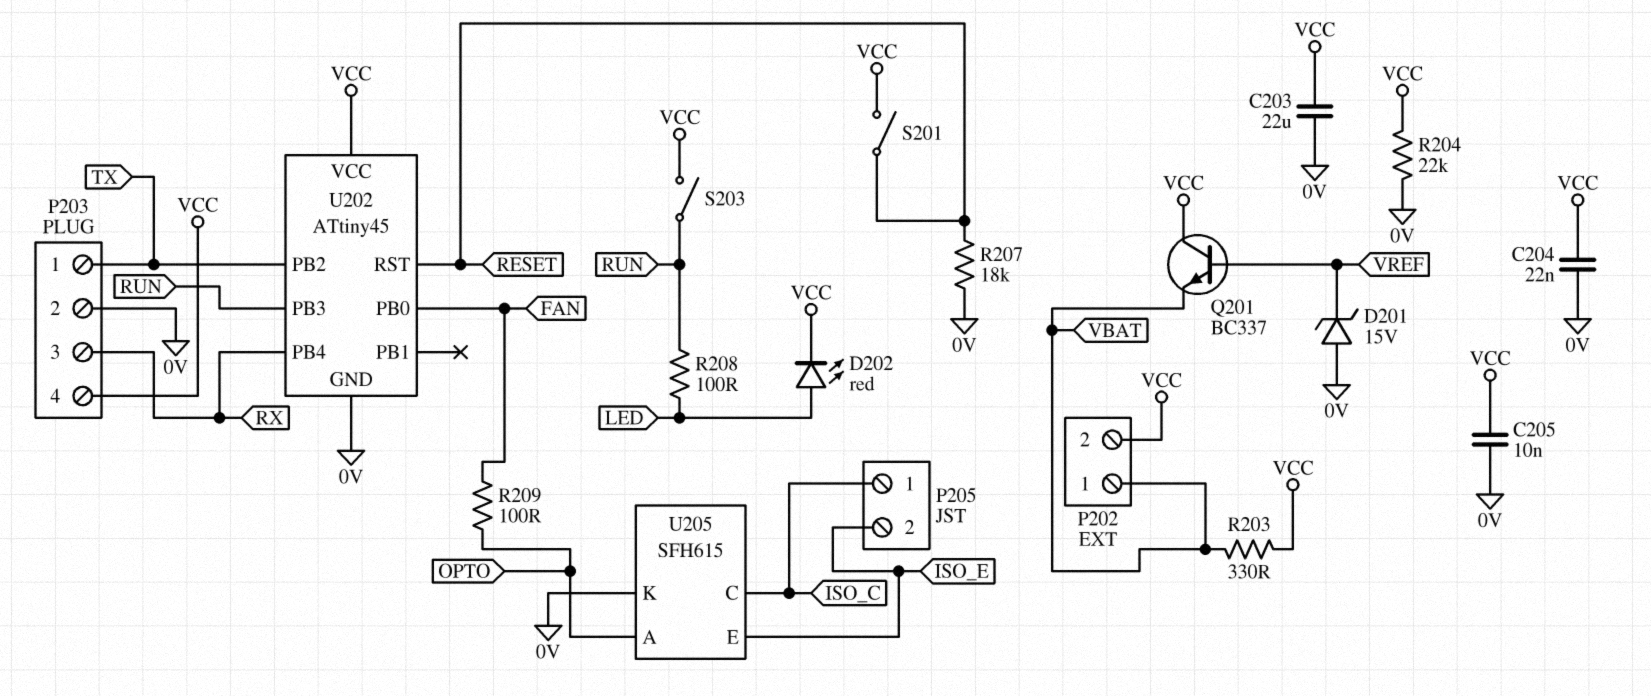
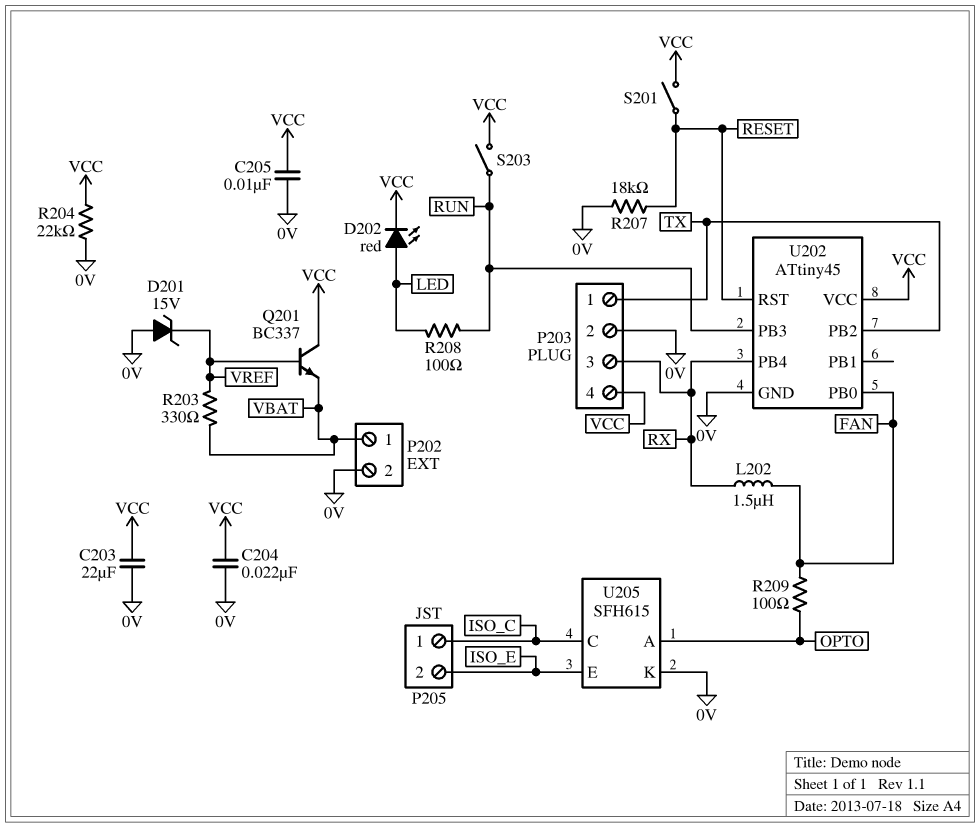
L202: none -> 1.5uH (FAN, RX)
P202 pin 2: VCC -> 0V
R203: 330 (VBAT, VCC) -> 330 (VBAT, VREF)

